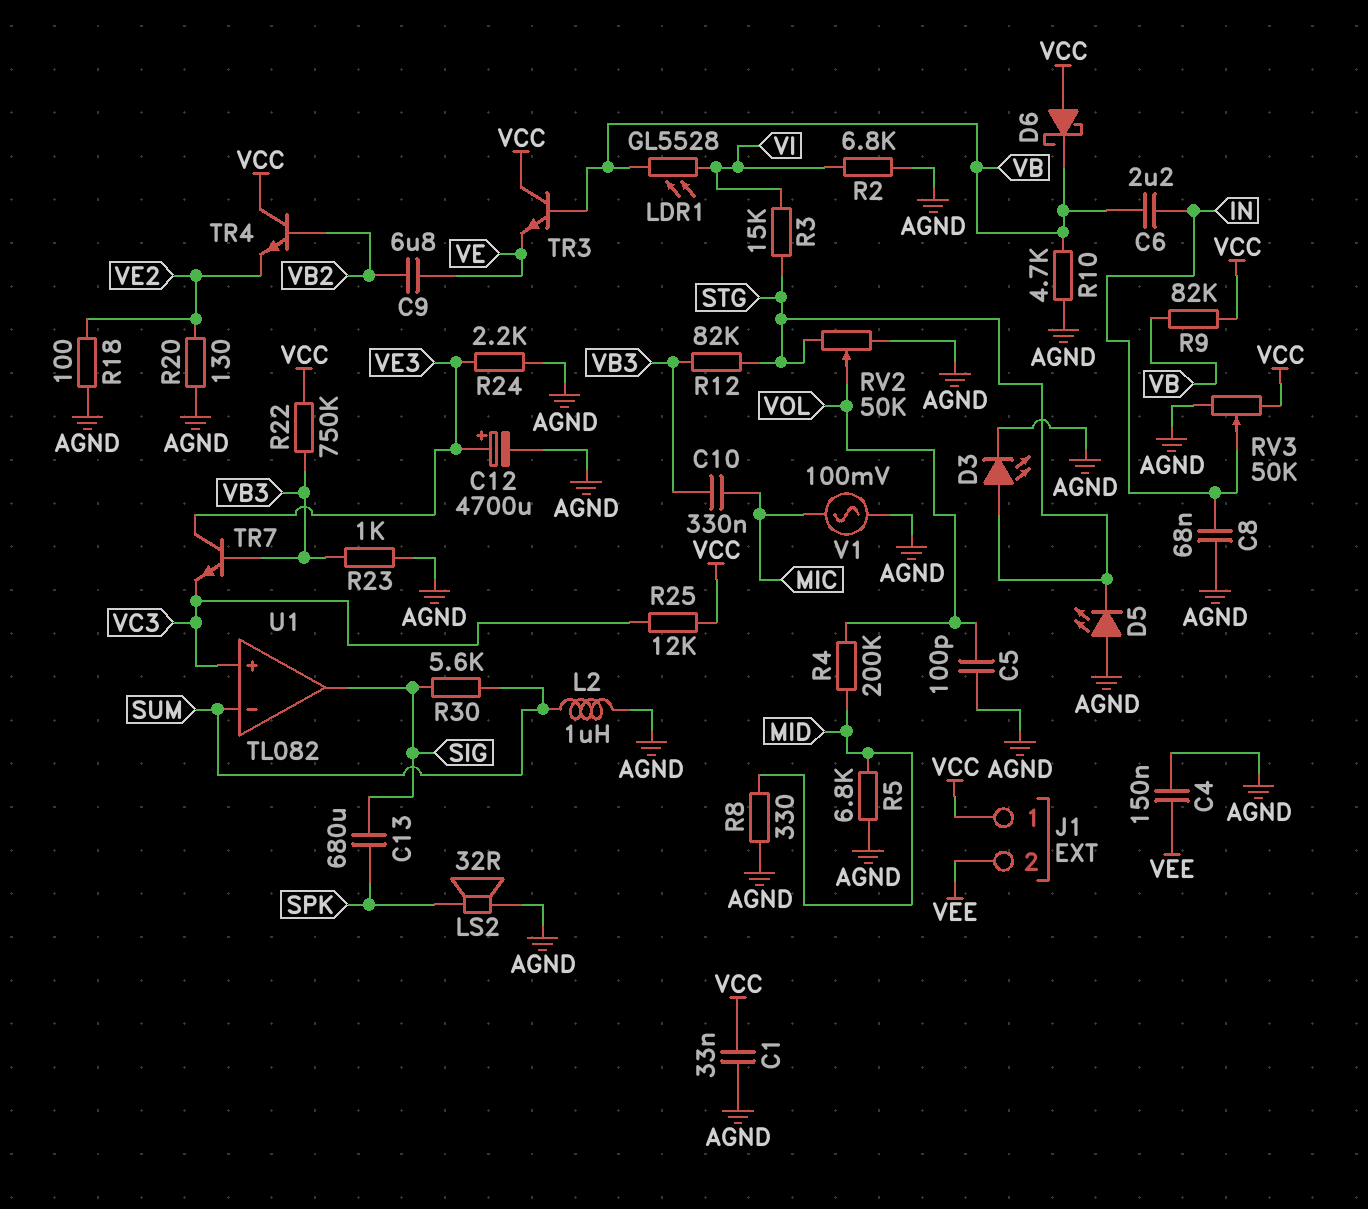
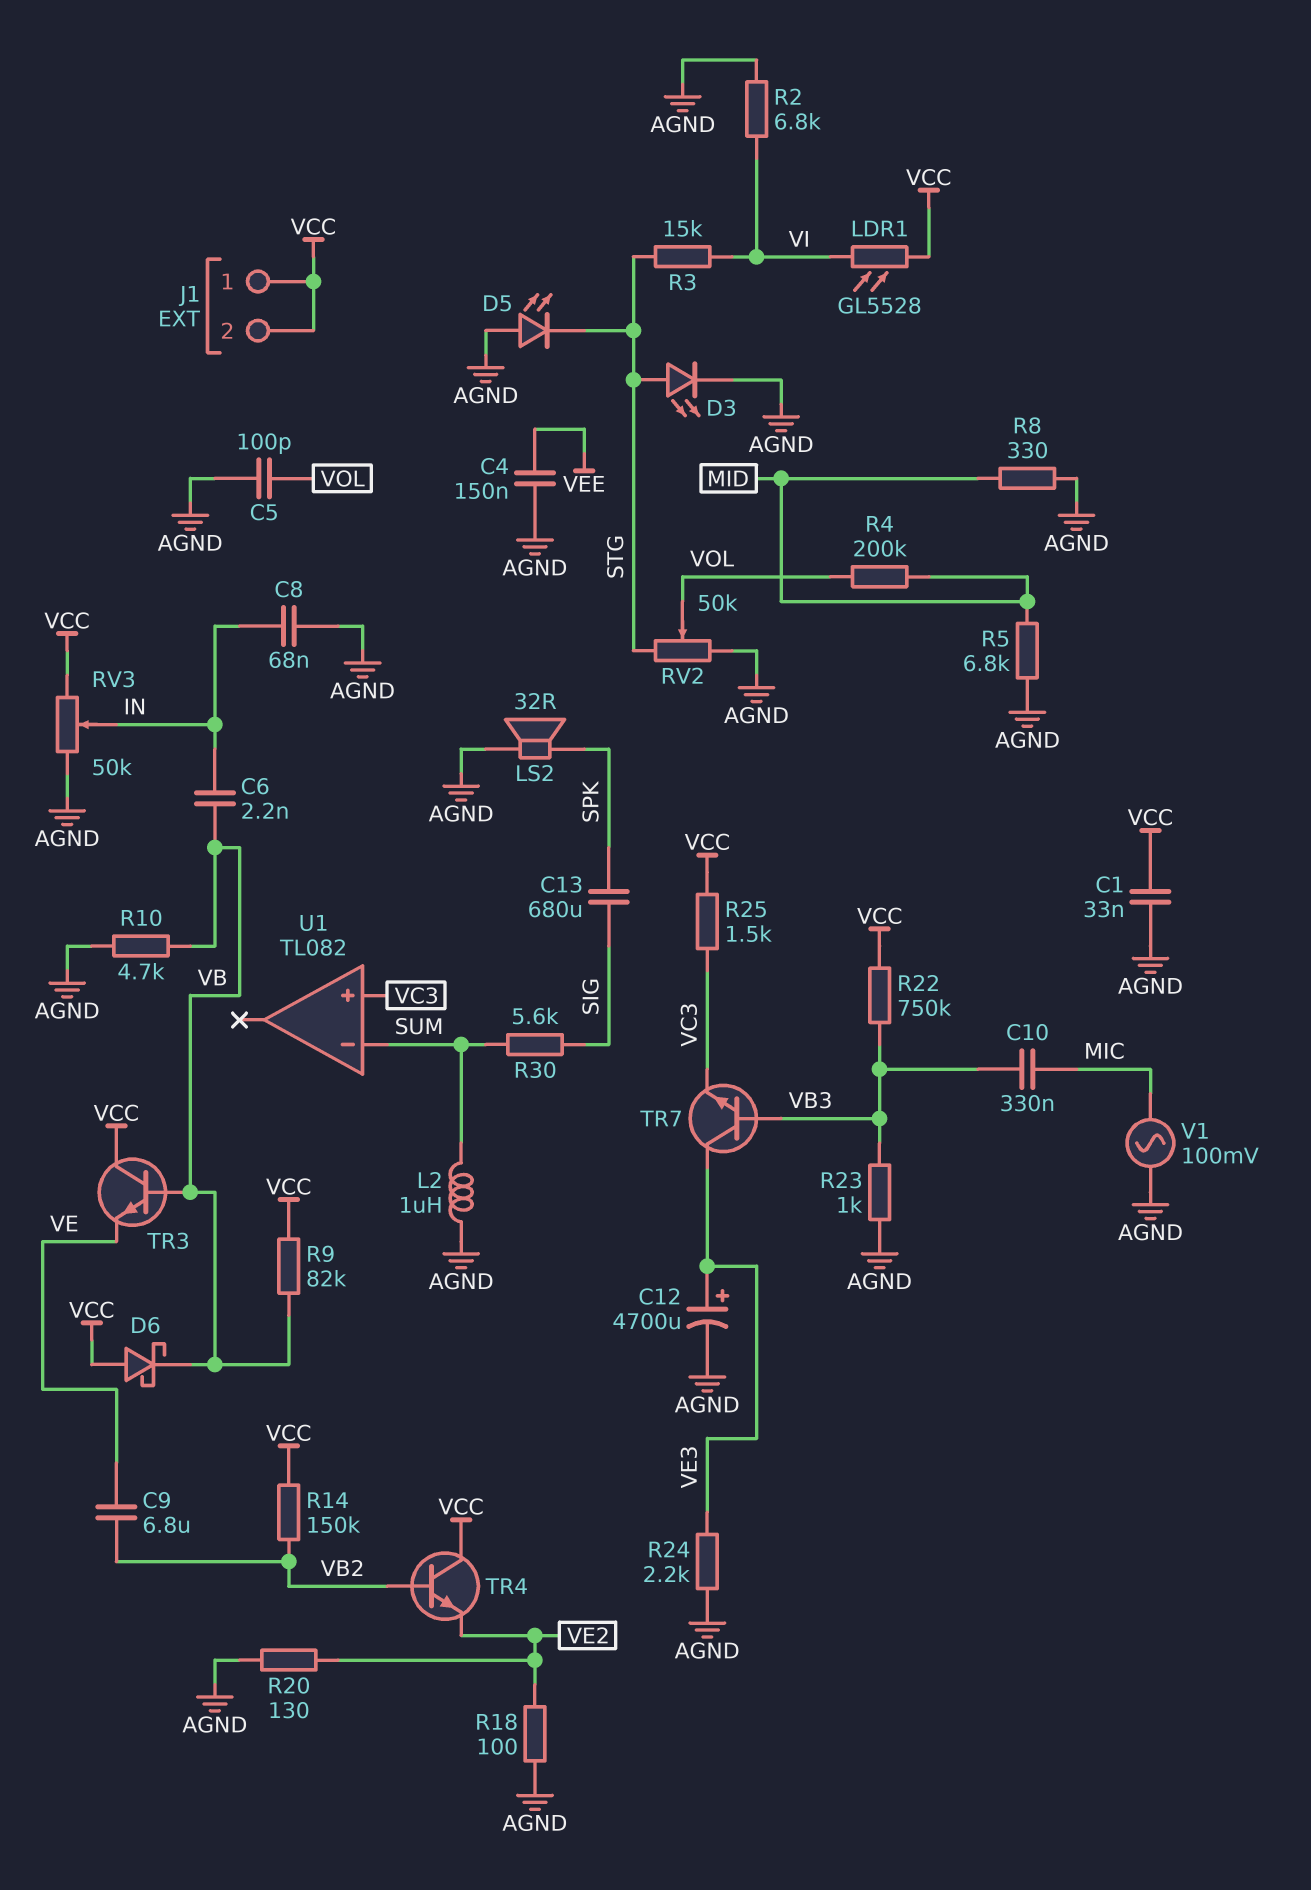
C6: 2.2uF (IN, VB) -> 2.2nF (IN, VB)
J1 pin 2: VEE -> VCC
LDR1: GL5528 (VB, VI) -> GL5528 (VCC, VI)
R12: 82k (STG, VB3) -> none
R14: none -> 150k (VB2, VCC)
R25: 12k (VC3, VCC) -> 1.5k (VC3, VCC)
U1 pin out: SIG -> none

